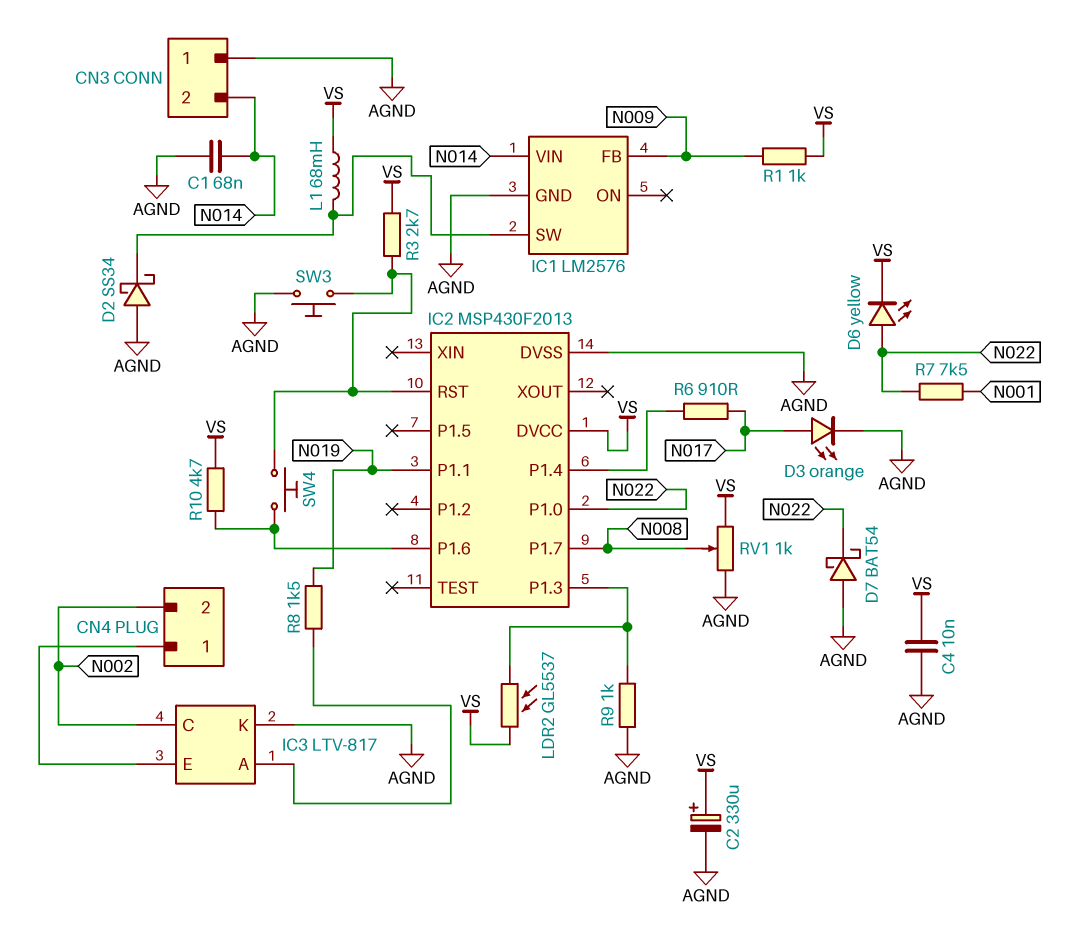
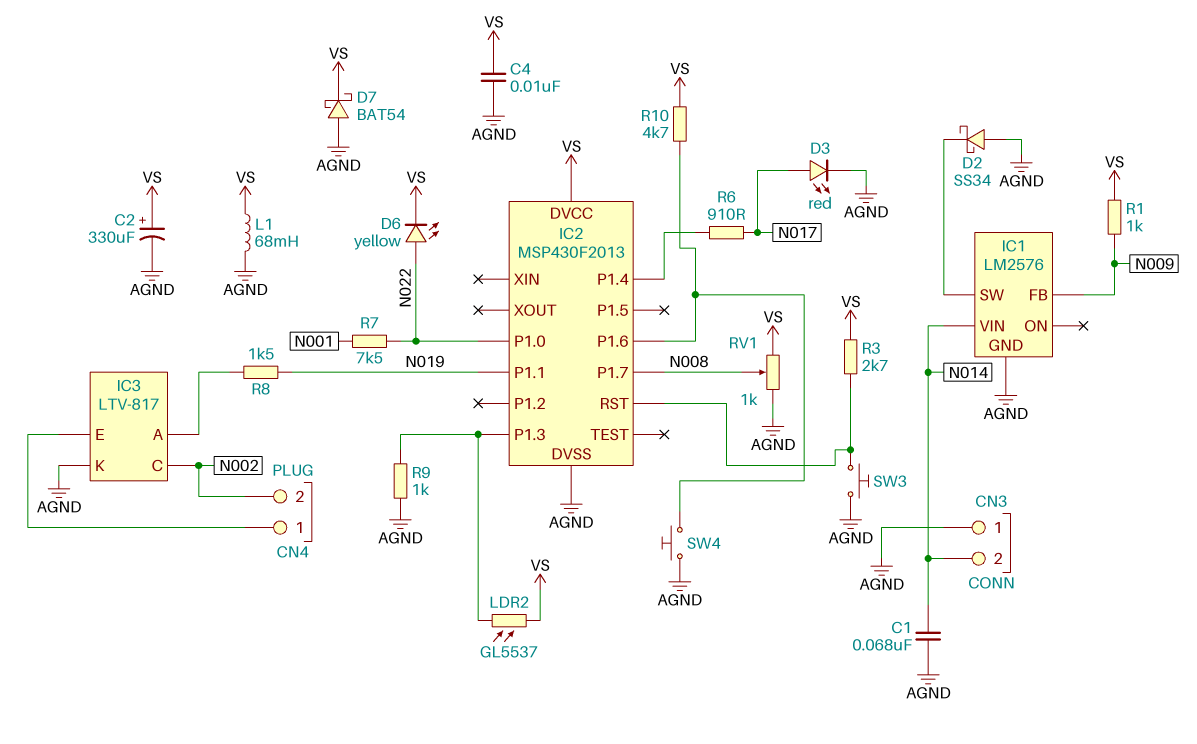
D3: LED orange (A N017, K AGND) -> LED red (A N017, K AGND)
D7: schottky BAT54 (A AGND, K N022) -> schottky BAT54 (A AGND, K VS)
L1: 68mH (IC1/SW, VS) -> 68mH (AGND, VS)
SW4: button (IC2/P1.6, IC2/RST) -> button (AGND, IC2/P1.6)

